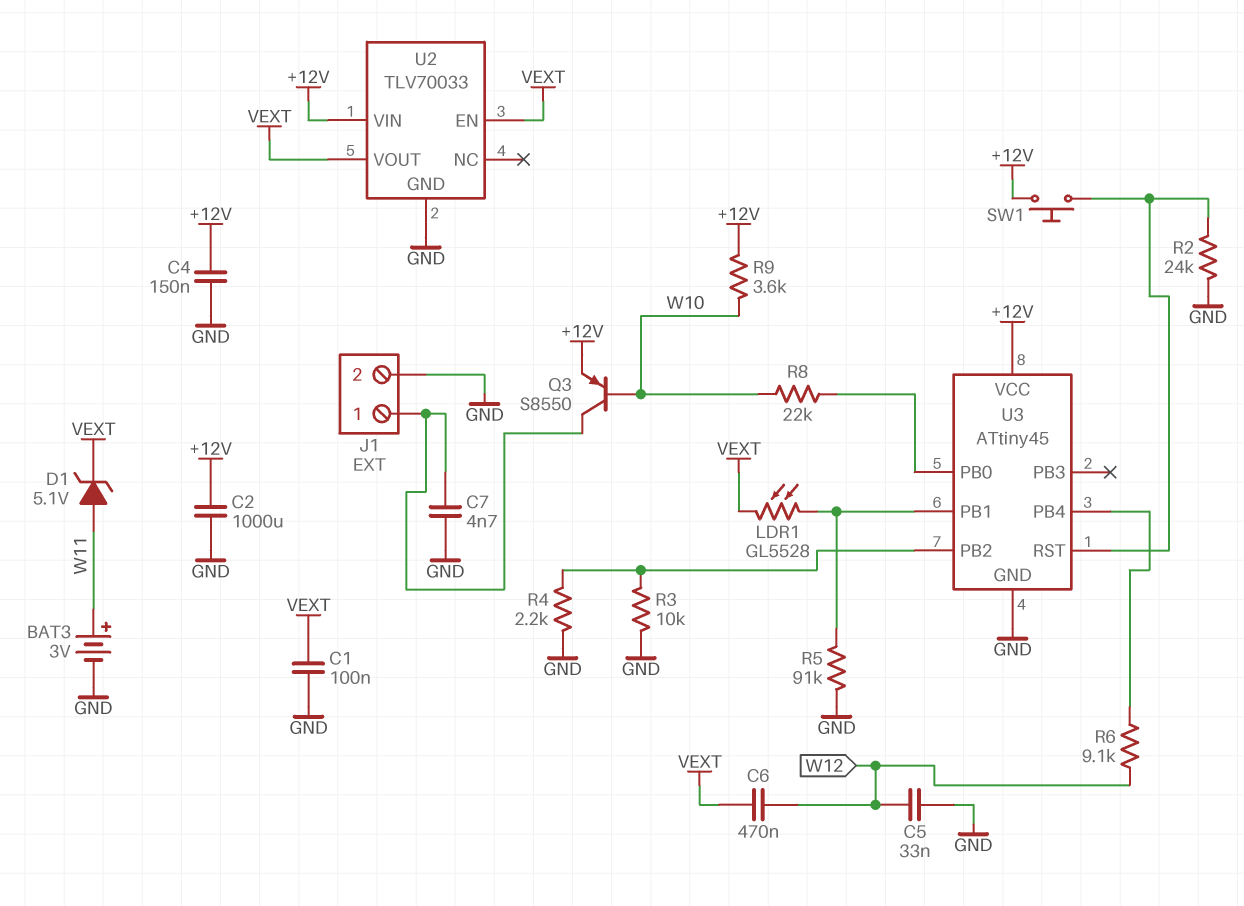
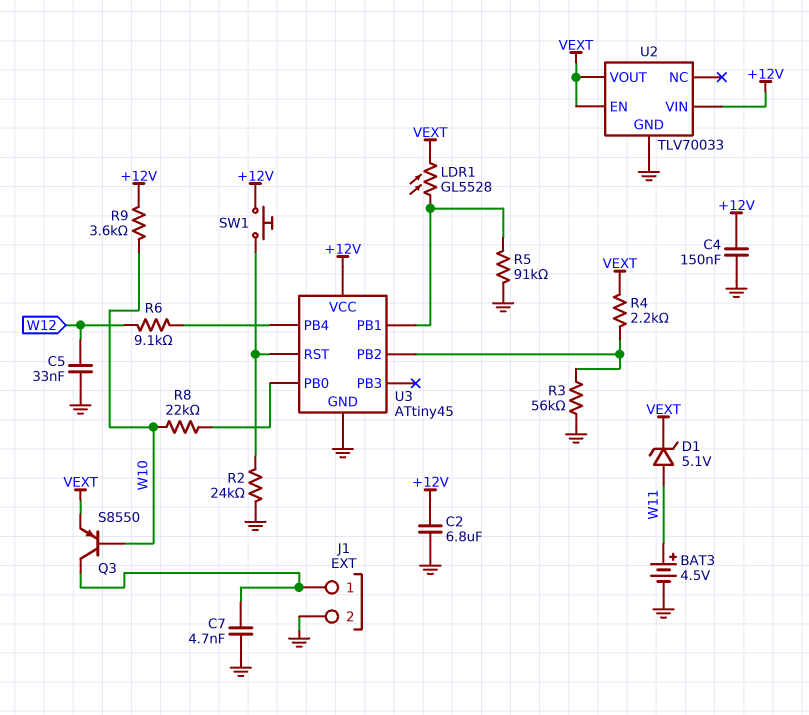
BAT3: 3V (plus W11, minus GND) -> 4.5V (plus W11, minus GND)
C1: 100nF (GND, VEXT) -> none
C2: 1000uF (+12V, GND) -> 6.8uF (+12V, GND)
C6: 470nF (VEXT, W12) -> none
Q3: PNP S8550 (B W10, C J1/1, E +12V) -> PNP S8550 (B W10, C J1/1, E VEXT)
R3: 10k (GND, U3/PB2) -> 56k (GND, U3/PB2)
R4: 2.2k (GND, U3/PB2) -> 2.2k (U3/PB2, VEXT)

